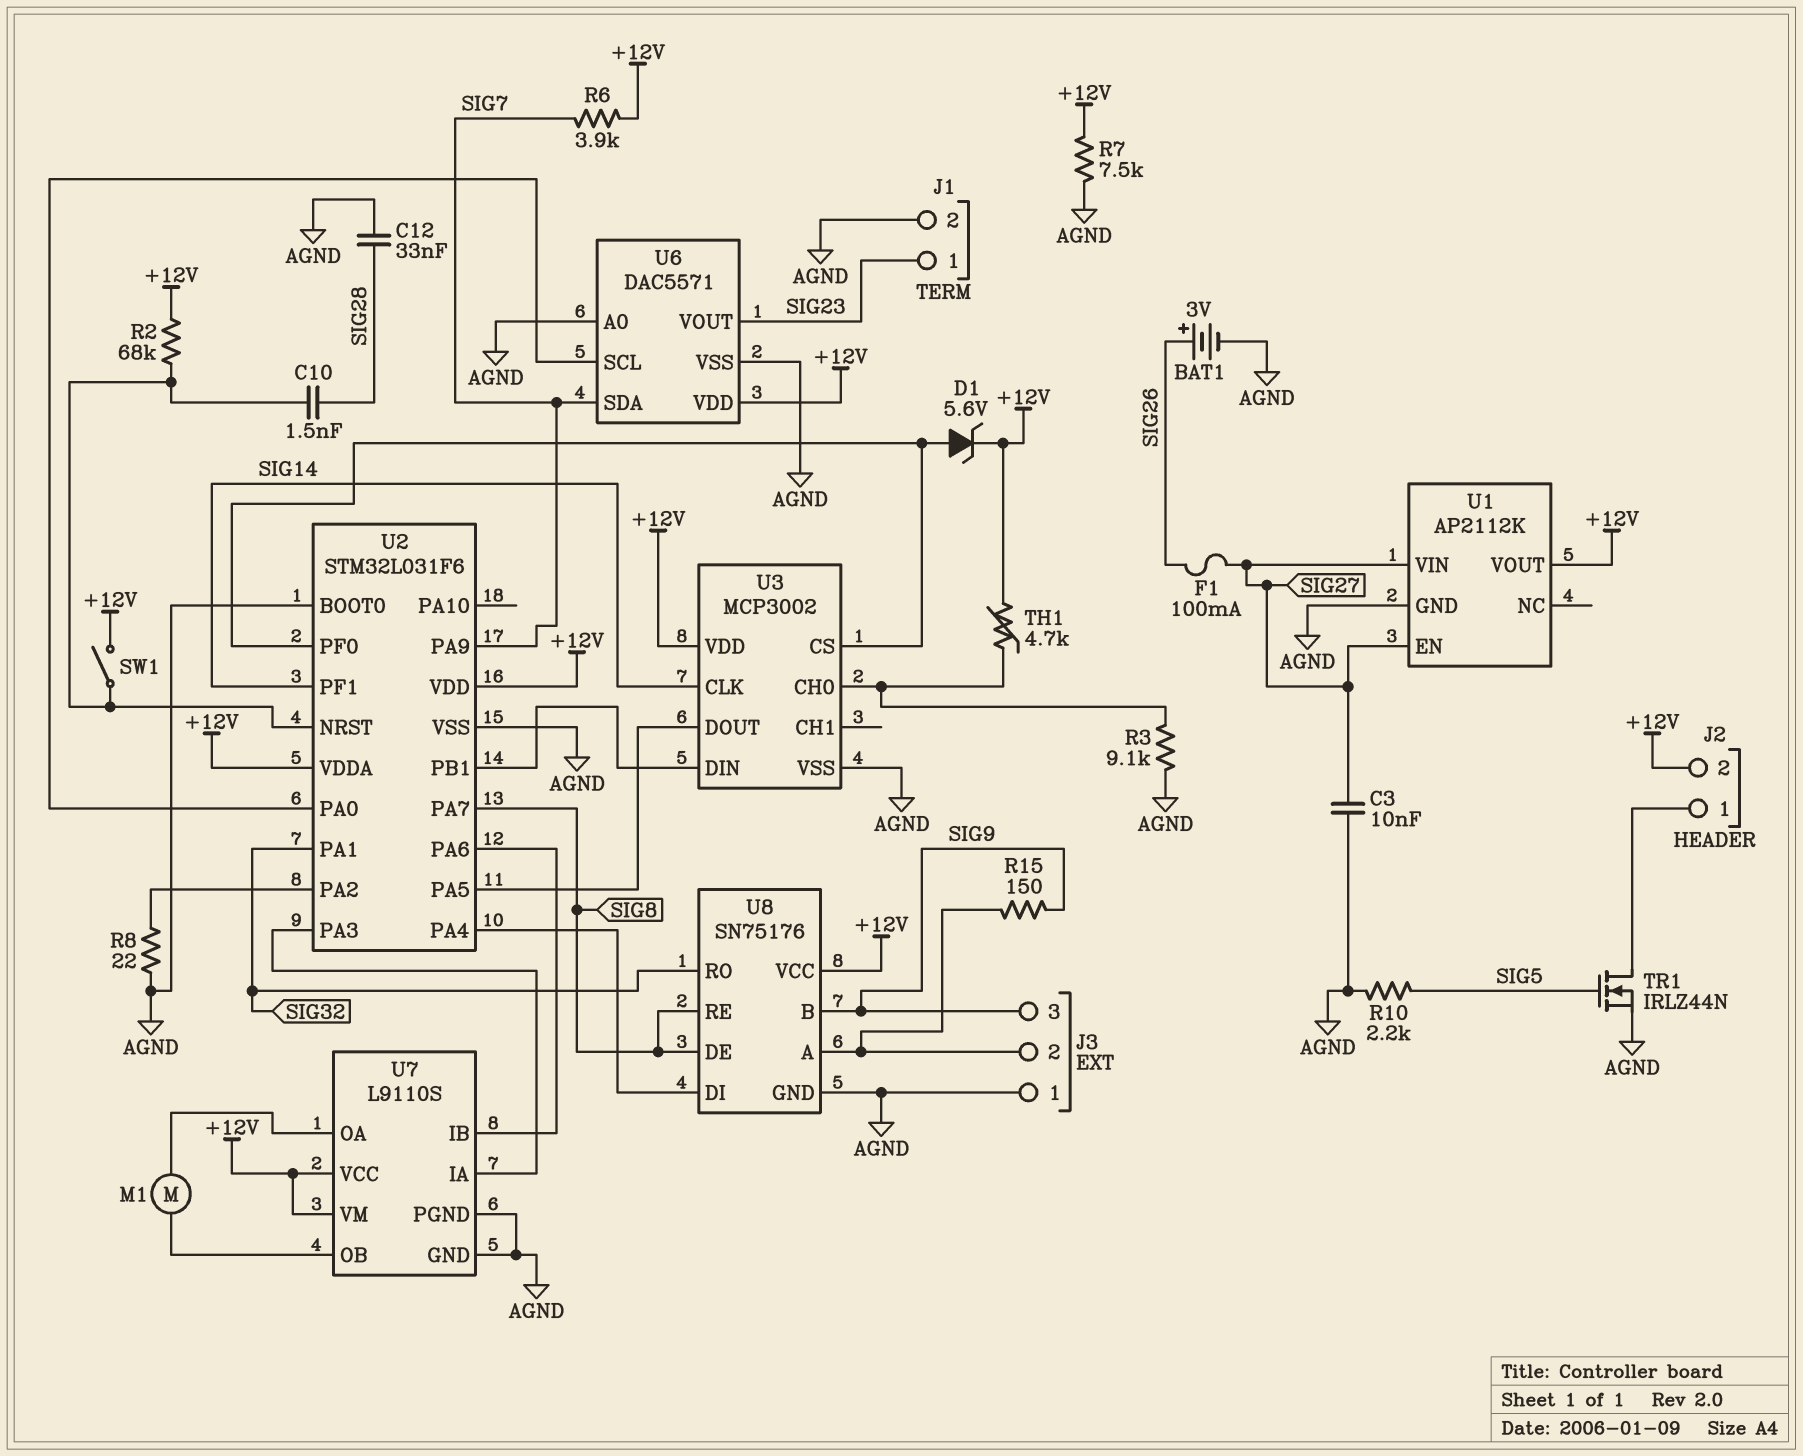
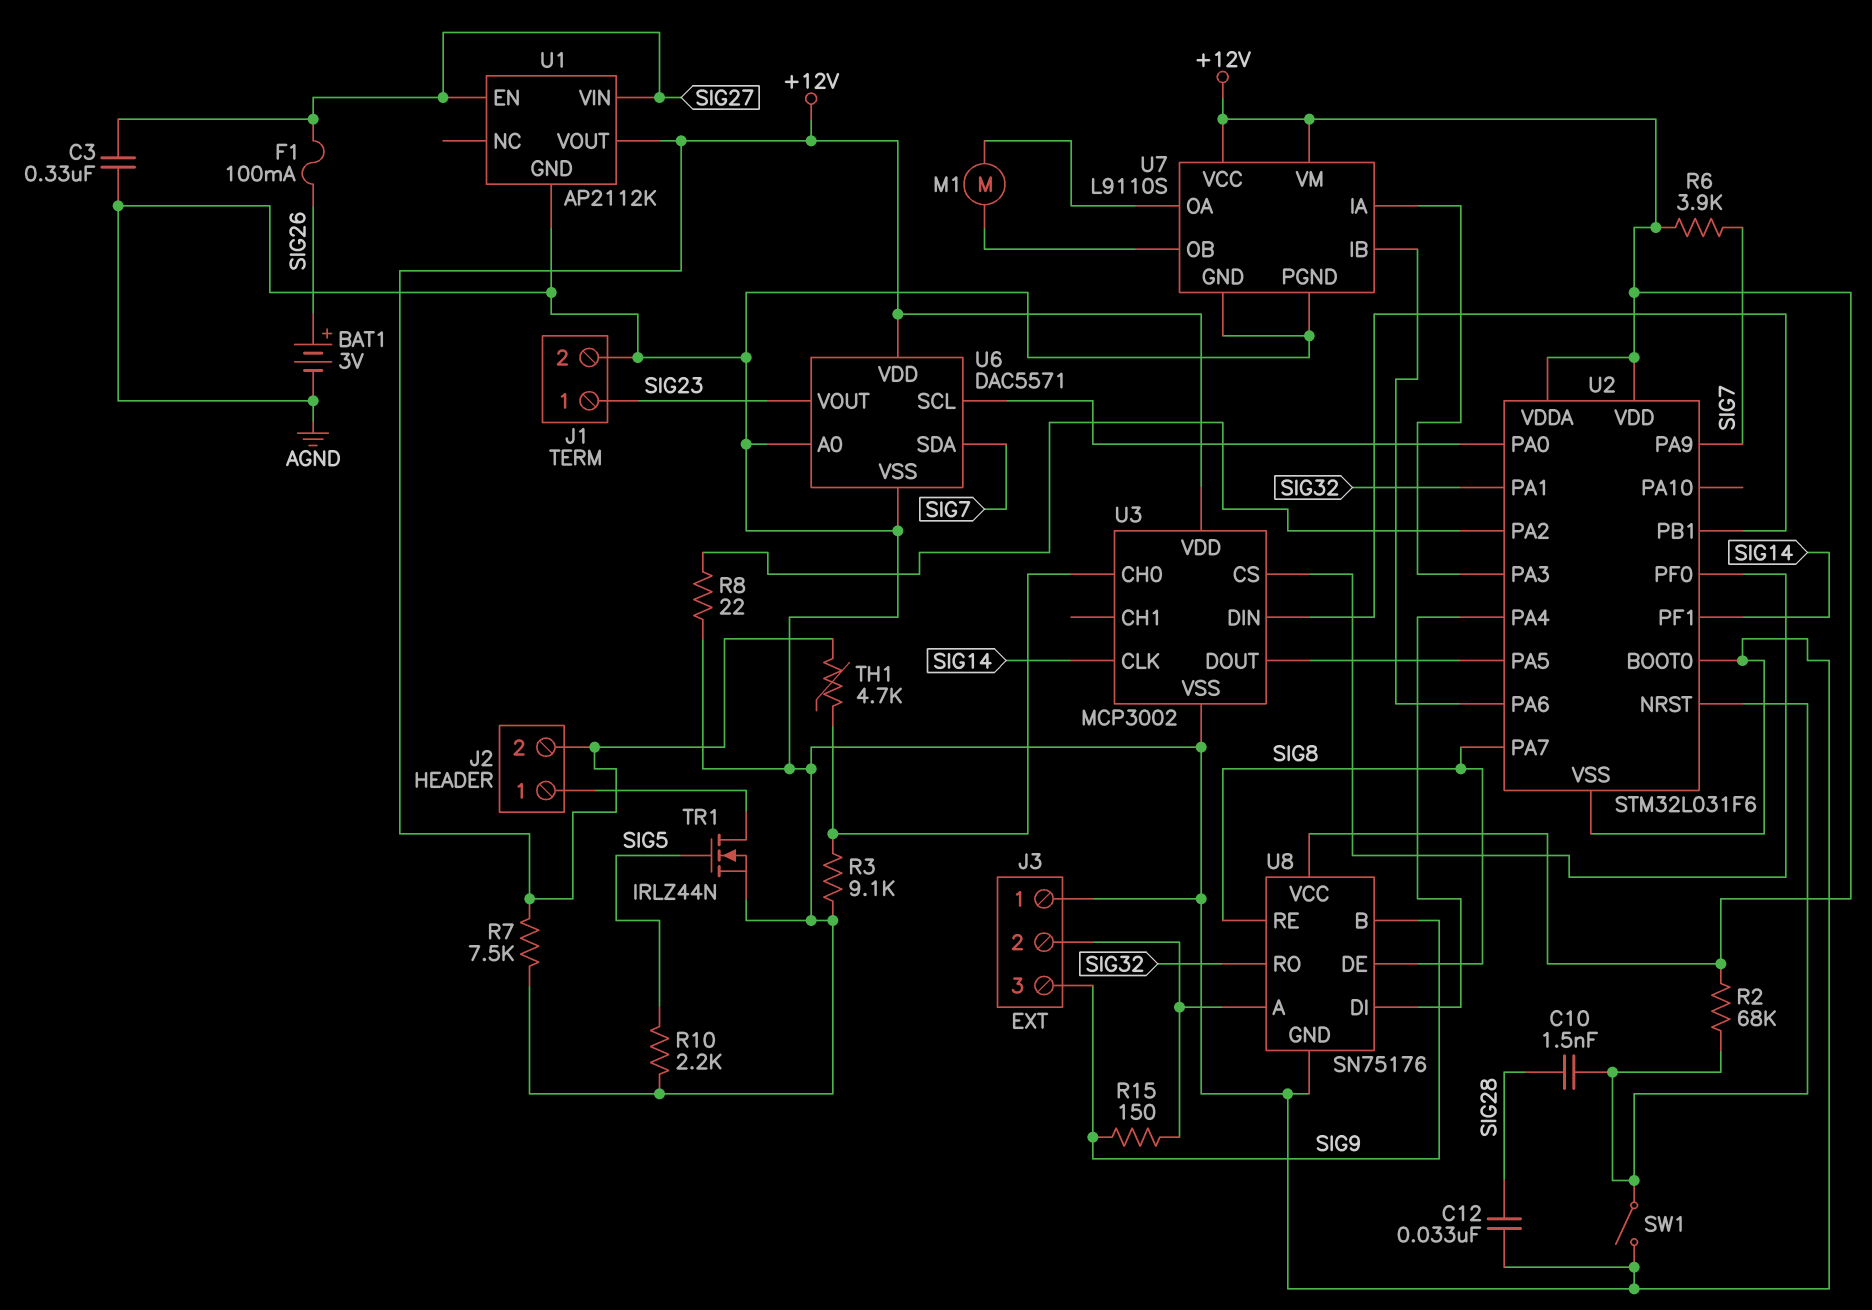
C3: 10nF (AGND, SIG27) -> 330nF (AGND, SIG27)
D1: zener 5.6V (A U2/PF0, K +12V) -> none
SW1: switch (+12V, U2/NRST) -> switch (AGND, U2/NRST)

